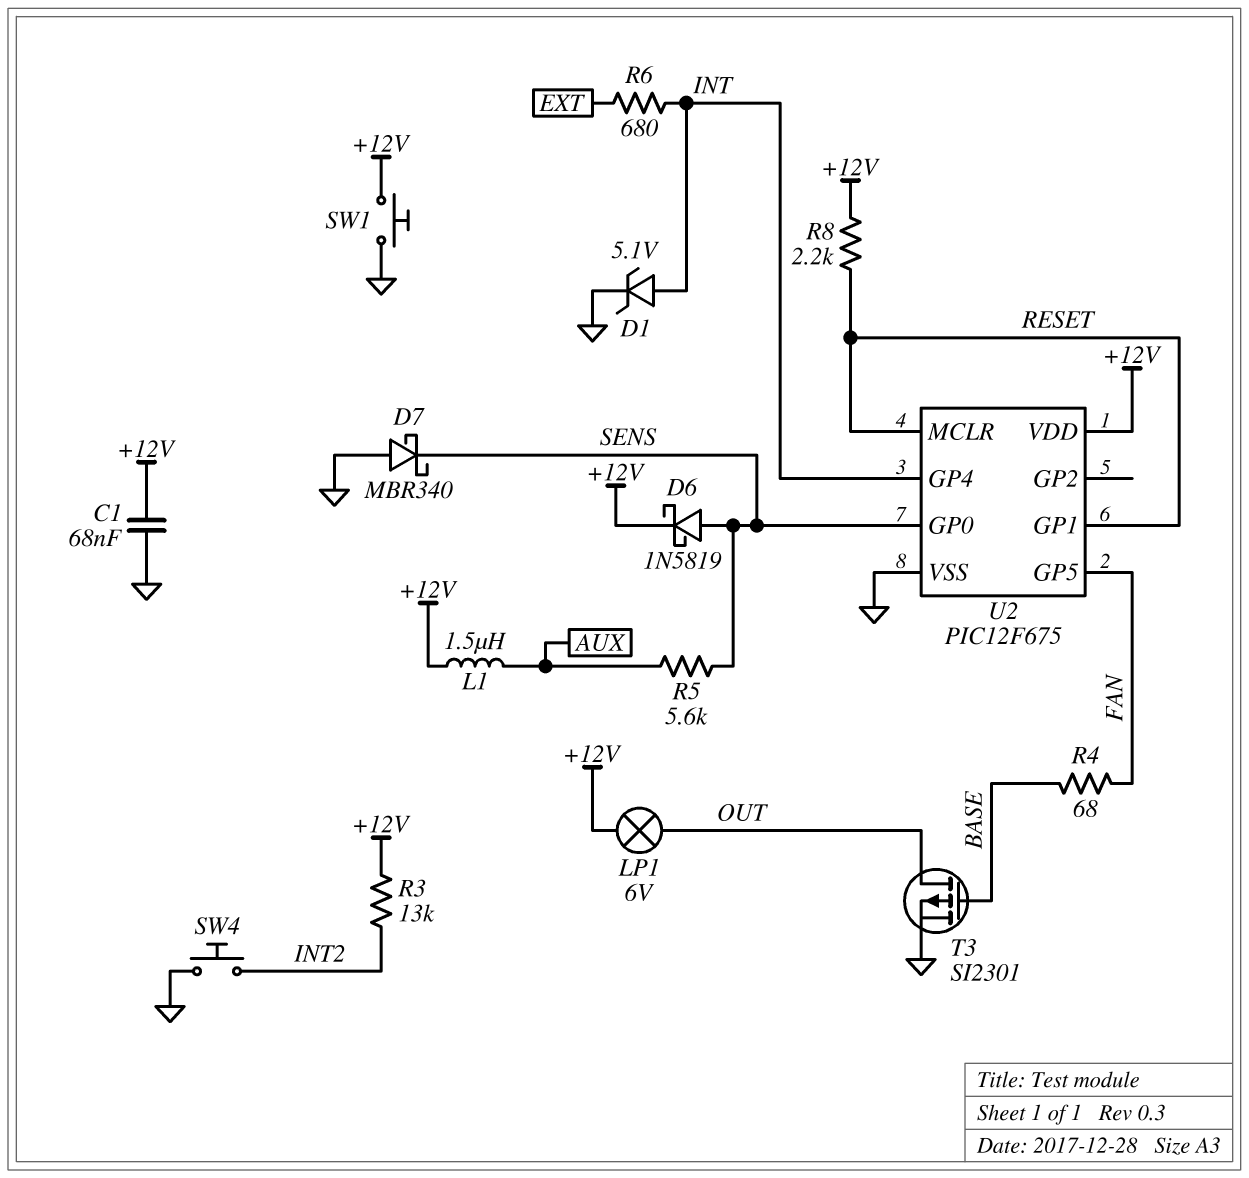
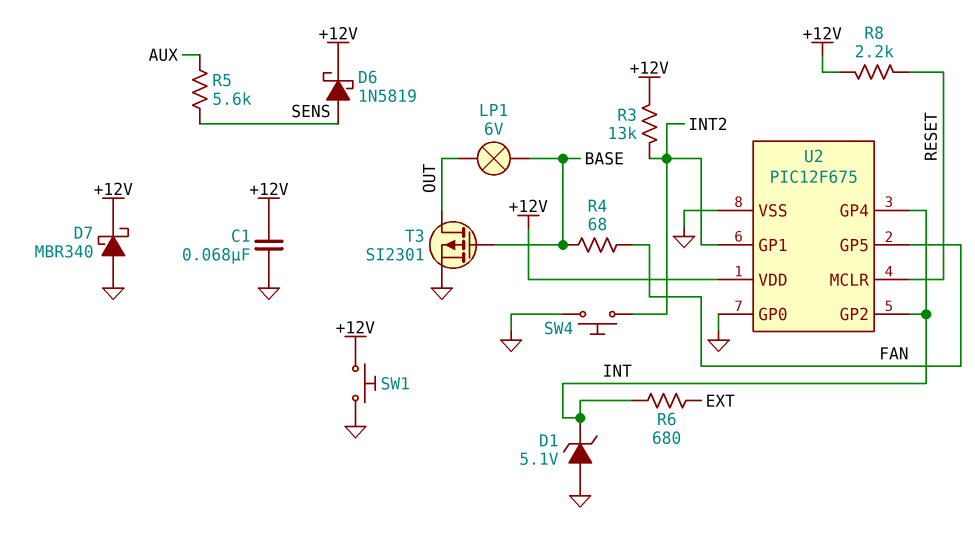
D1: zener 5.1V (A INT, K GND) -> zener 5.1V (A GND, K INT)
D7: schottky MBR340 (A GND, K SENS) -> schottky MBR340 (A GND, K +12V)
L1: 1.5uH (+12V, AUX) -> none
LP1: lamp 6V (+12V, OUT) -> lamp 6V (BASE, OUT)
U2 pin GP0: SENS -> GND
U2 pin GP1: RESET -> INT2
U2 pin GP2: none -> INT

